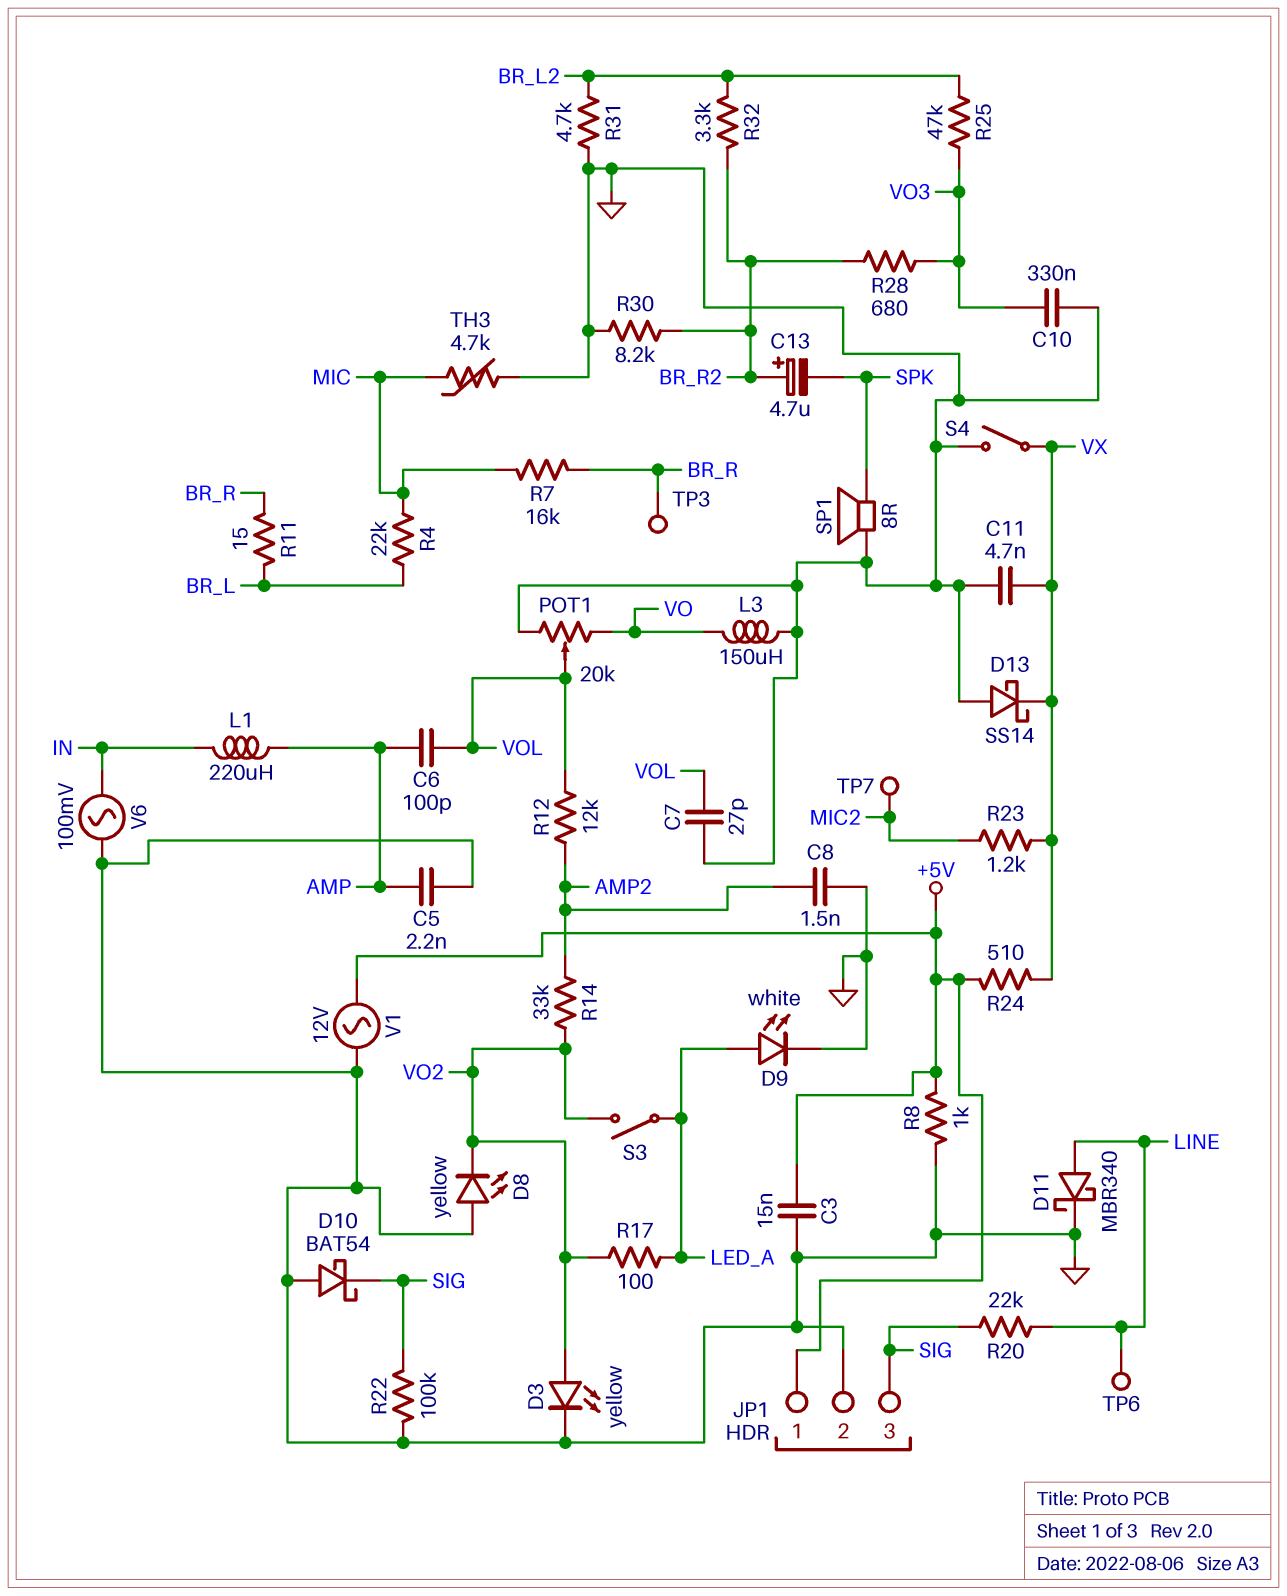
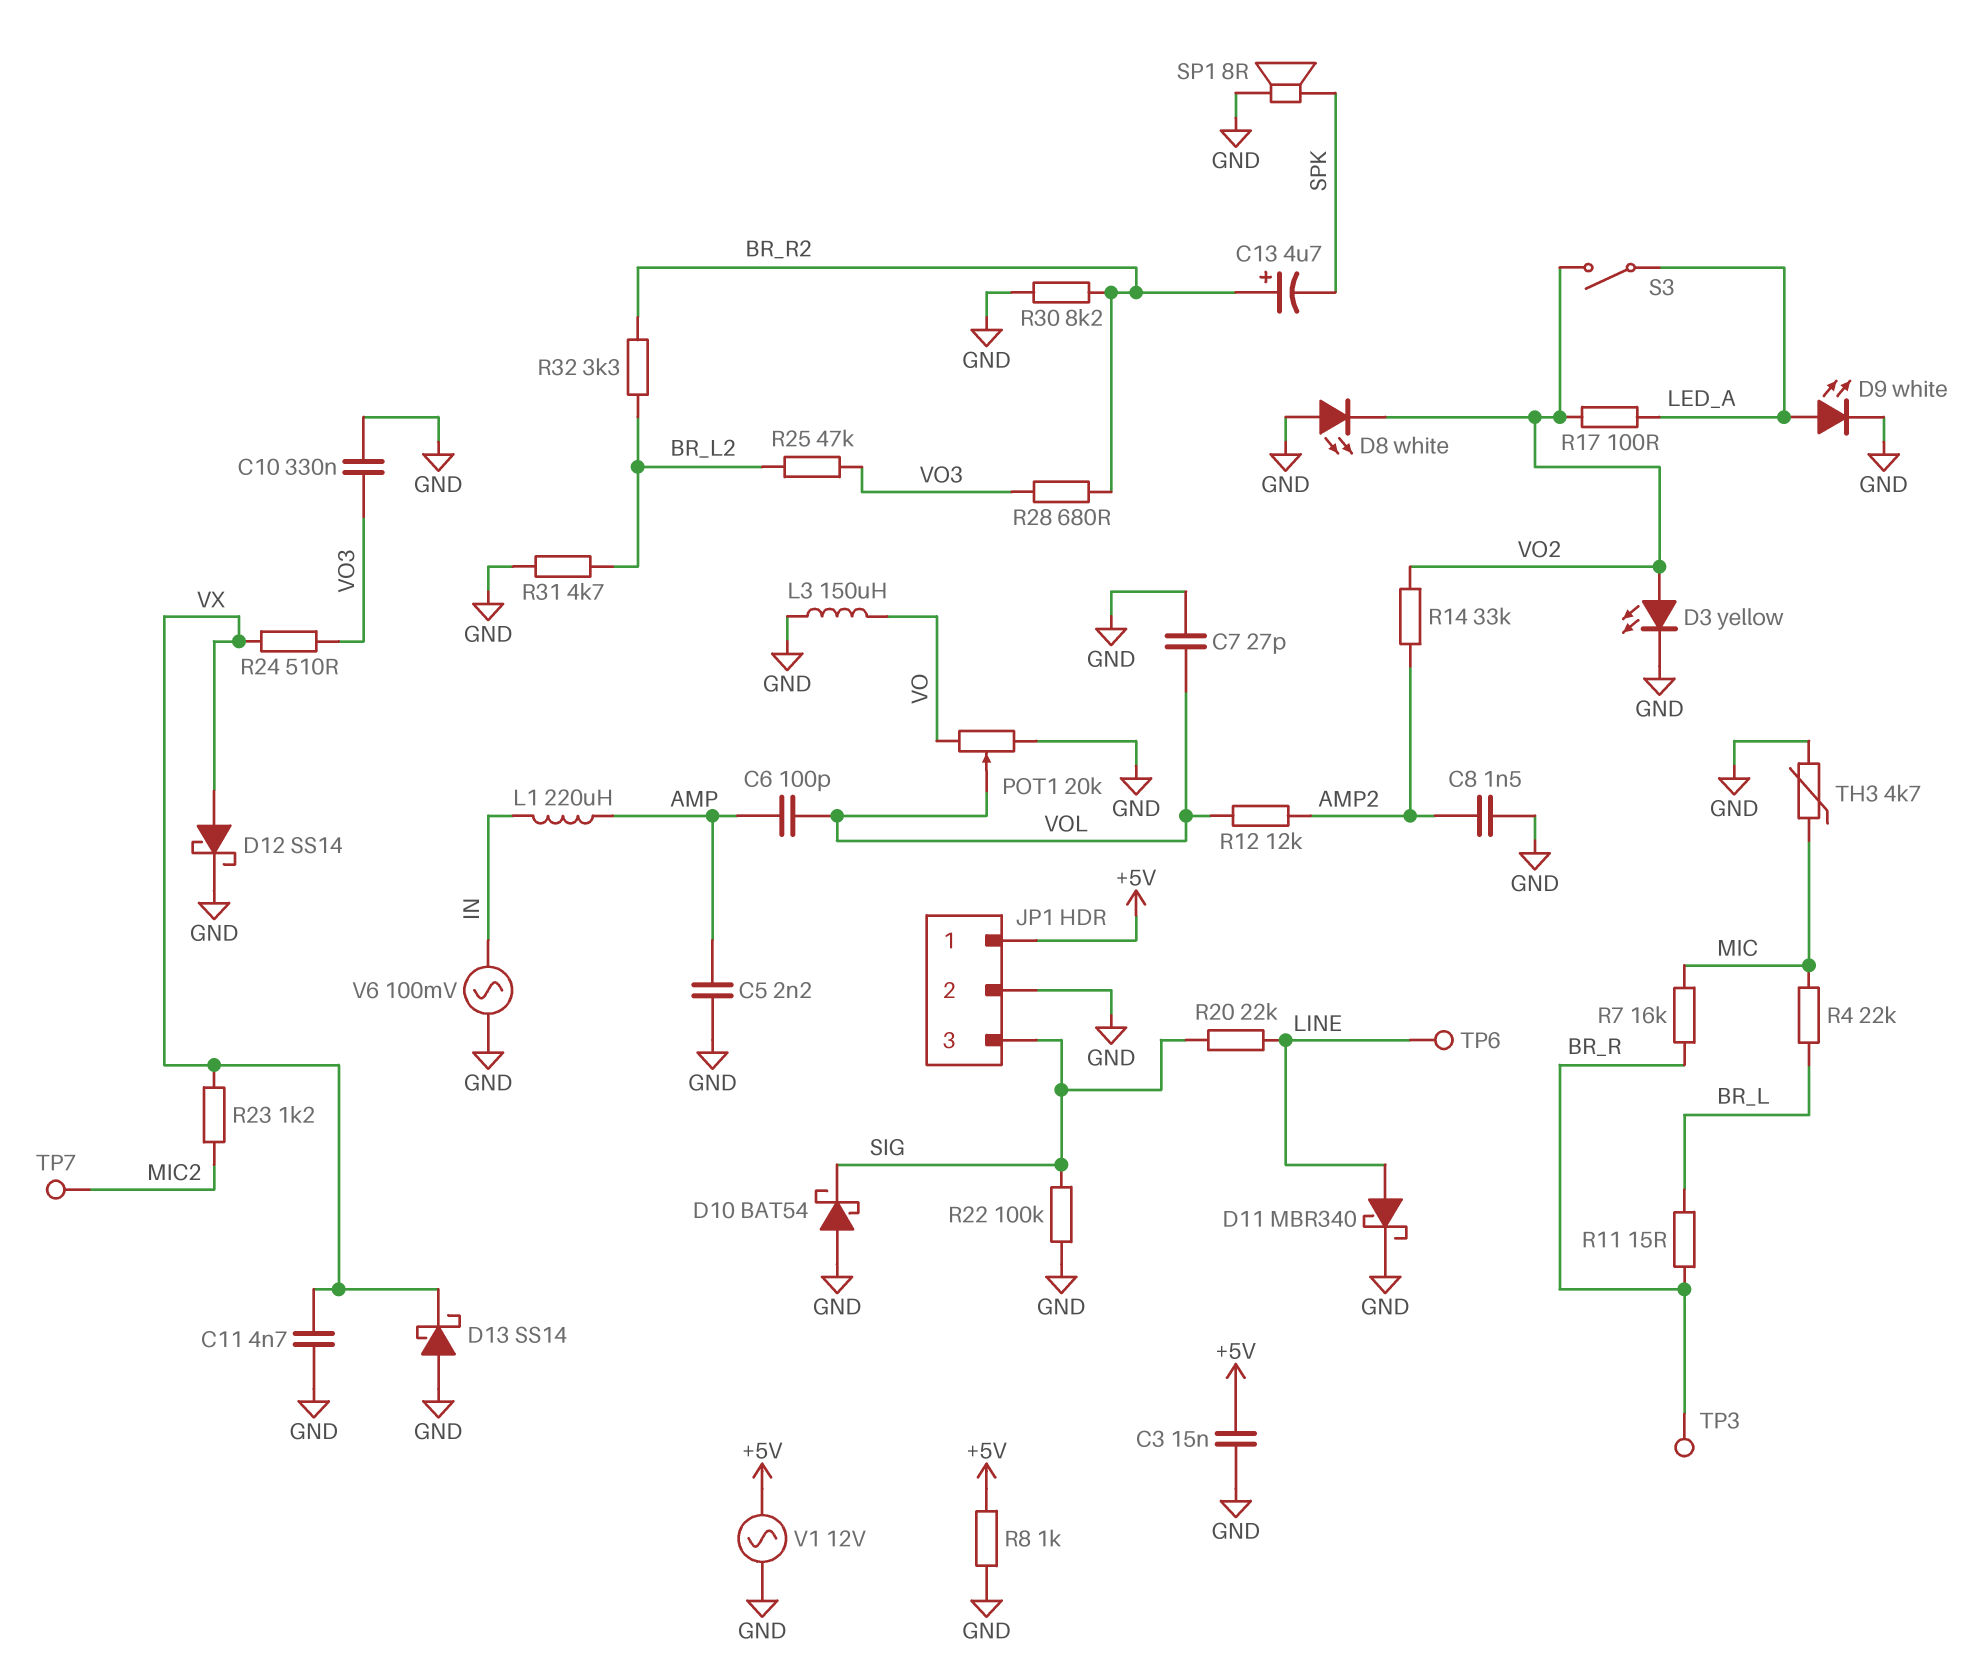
D8: LED yellow (A GND, K VO2) -> LED white (A GND, K VO2)
D12: none -> schottky SS14 (A VX, K GND)
R24: 510 (+5V, VX) -> 510 (VO3, VX)
S4: switch (GND, VX) -> none

